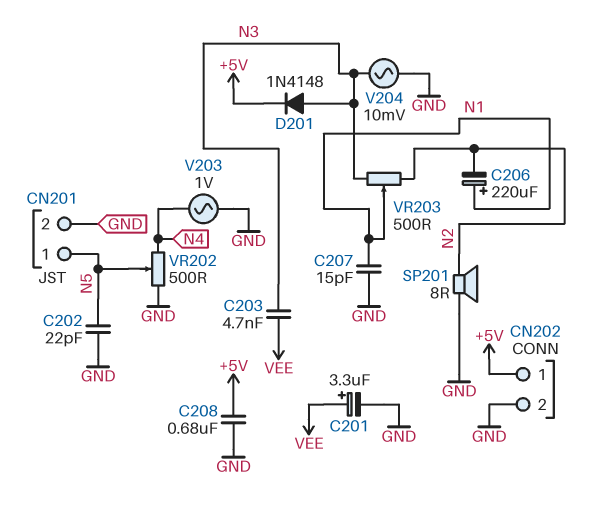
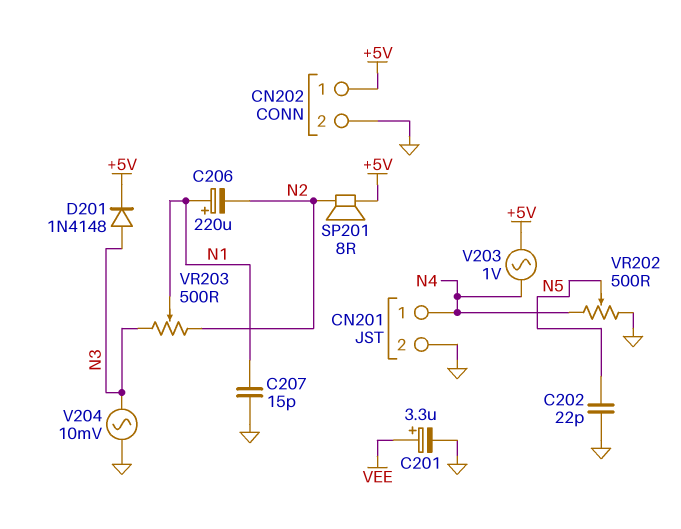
C203: 4.7nF (N3, VEE) -> none
C208: 680nF (+5V, GND) -> none
CN201 pin 1: N5 -> N4
SP201: speaker 8R (GND, N2) -> speaker 8R (+5V, N2)
V203: AC 1V (GND, N4) -> AC 1V (+5V, N4)

